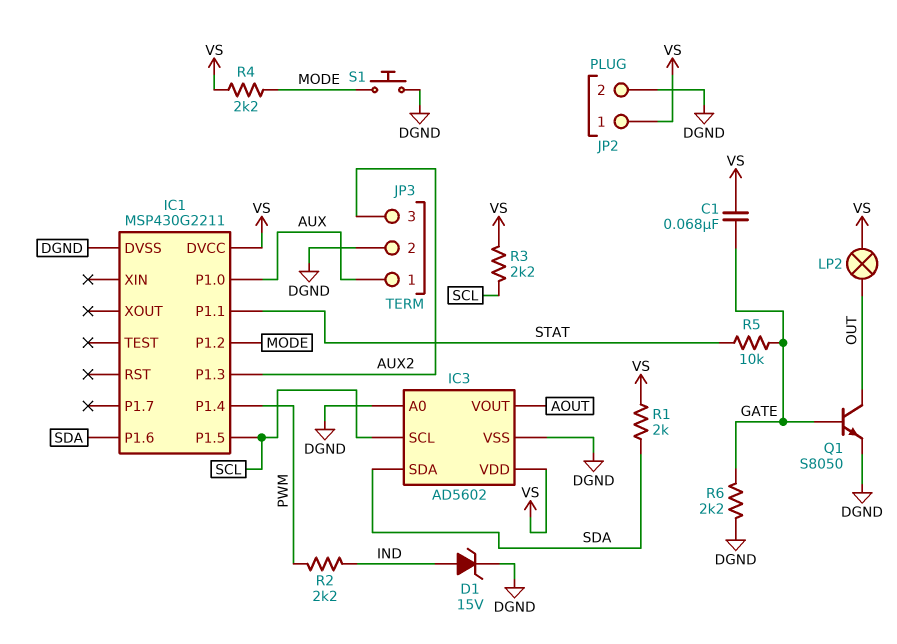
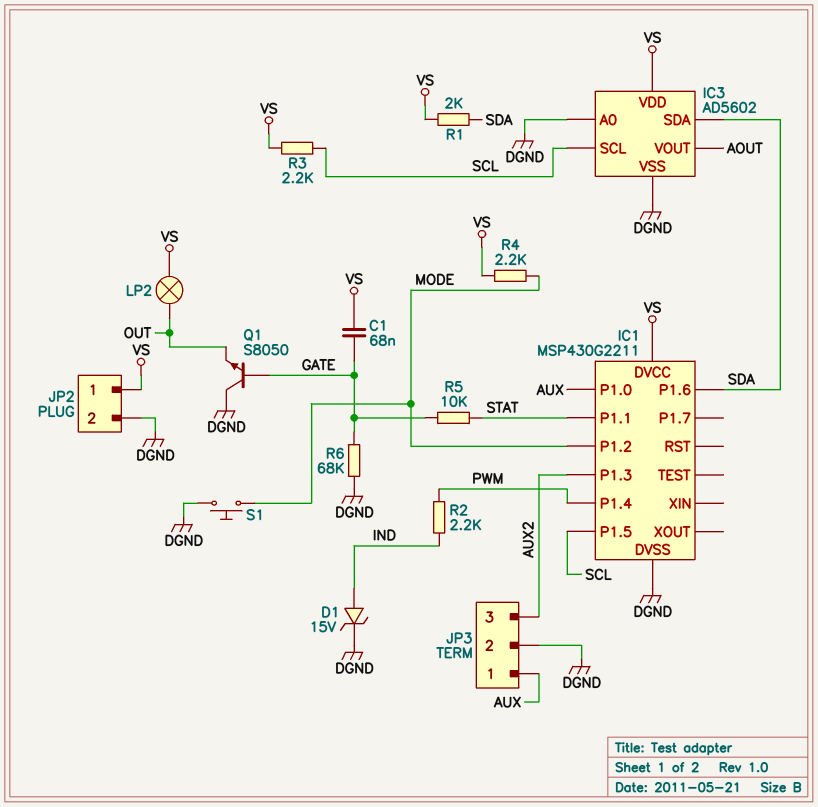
Q1: NPN S8050 (B GATE, C OUT, E DGND) -> NPN S8050 (B GATE, C DGND, E OUT)
R6: 2.2k (DGND, GATE) -> 68k (DGND, GATE)

